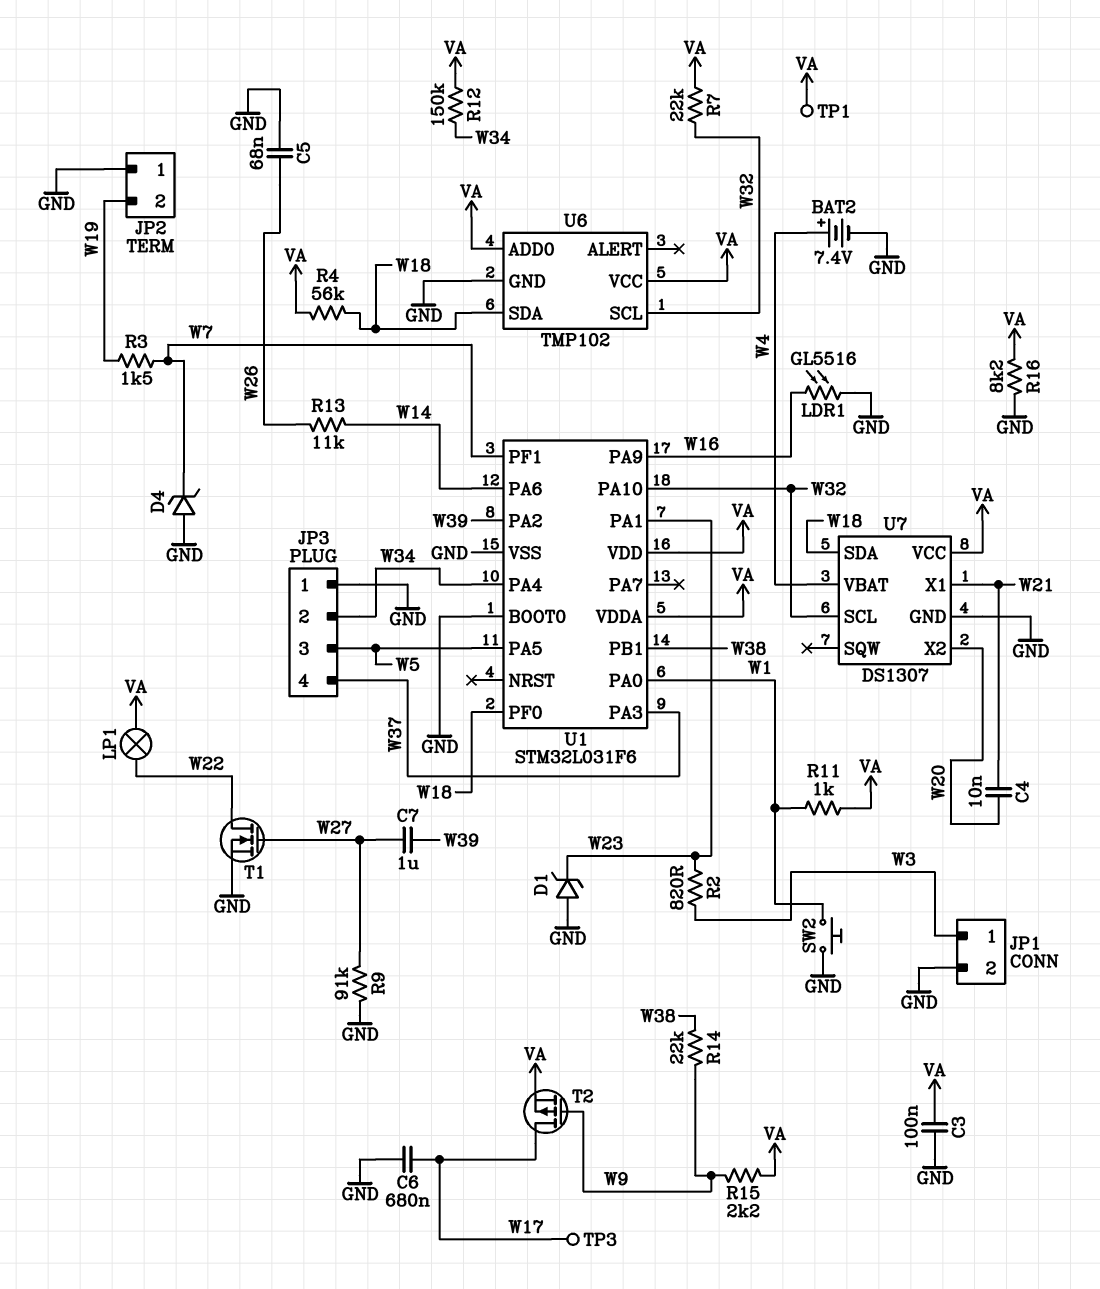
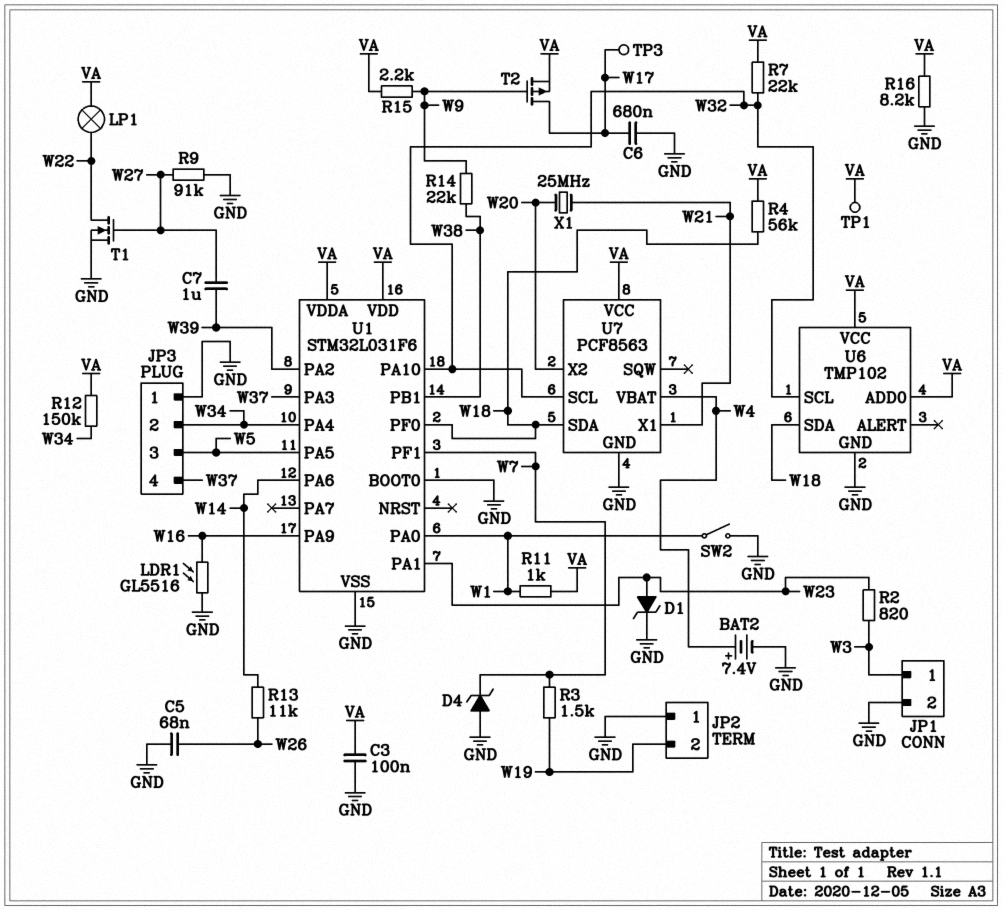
C4: 10nF (W20, W21) -> none
D1: zener (A GND, K W23) -> zener (A W23, K GND)
SW2: button (GND, W1) -> switch (GND, W1)
U7: DS1307 -> PCF8563
X1: none -> 25MHz (W20, W21)

